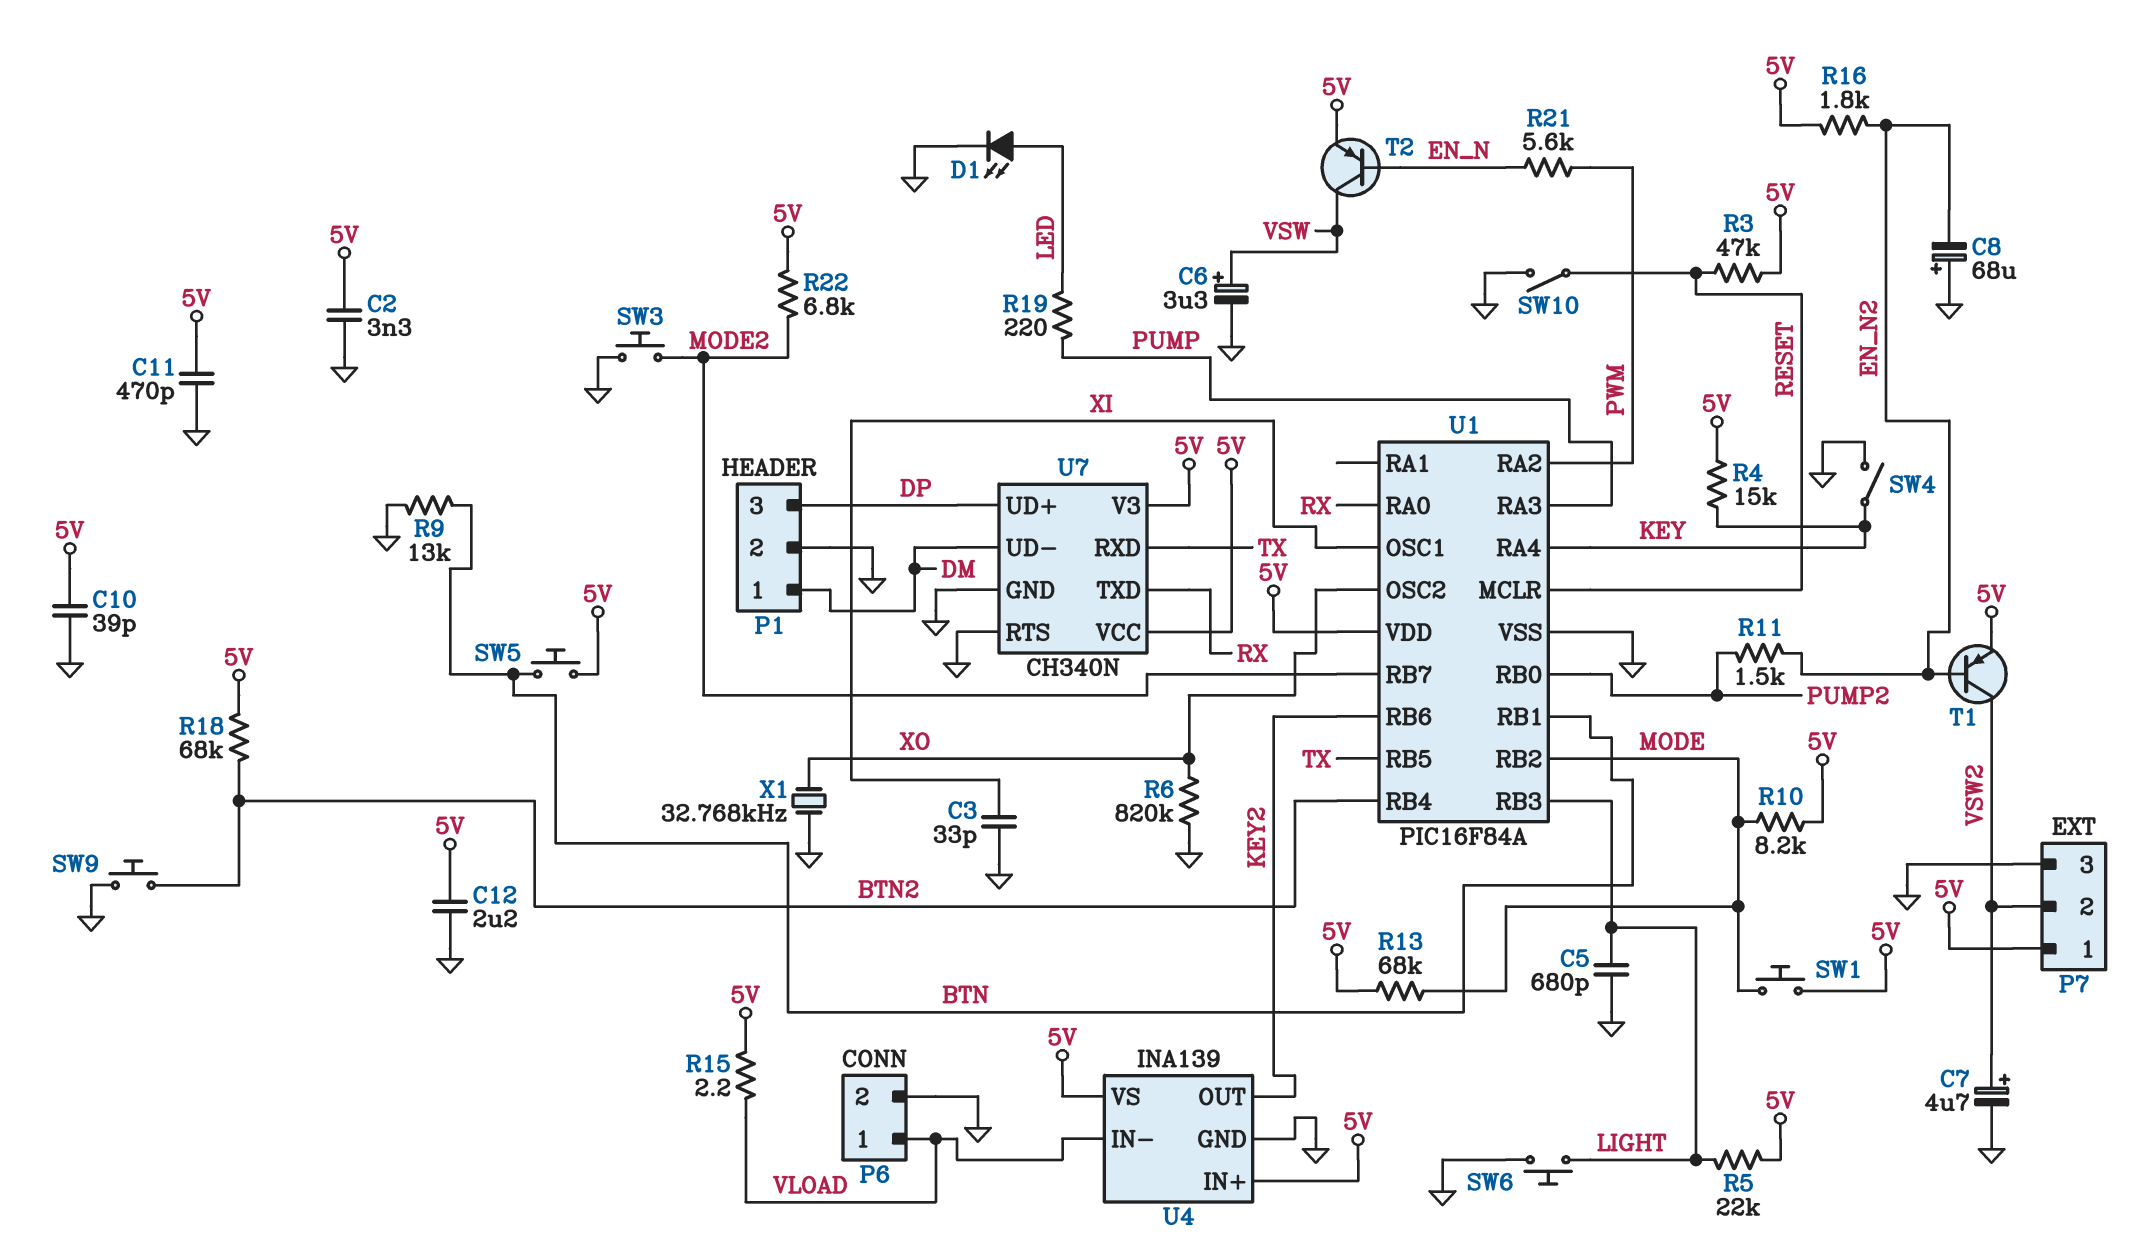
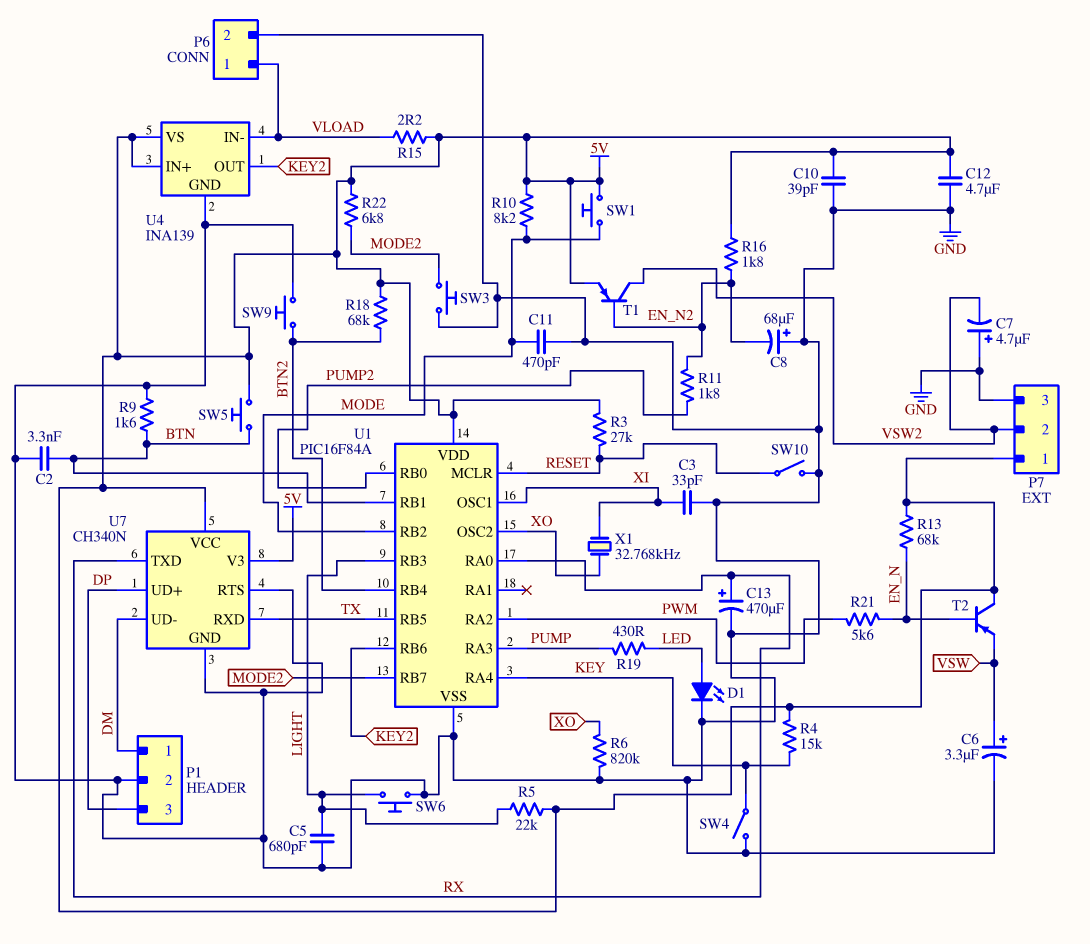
C2: 3.3nF (5V, GND) -> 3.3nF (BTN, GND)
C7: 4.7uF (plus VSW2, minus GND) -> 4.7uF (plus GND, minus VSW2)
C11: 470pF (5V, GND) -> 470pF (GND, MODE)
C12: 2.2uF (5V, GND) -> 4.7uF (5V, GND)
C13: none -> 470uF (plus RX, minus GND)
R3: 47k (5V, RESET) -> 27k (5V, RESET)
R9: 13k (BTN, GND) -> 1.6k (BTN, GND)
R11: 1.5k (EN_N2, PUMP2) -> 1.8k (EN_N2, PUMP2)
R13: 68k (5V, MODE) -> 68k (5V, EN_N)
R19: 220 (LED, PUMP) -> 430 (LED, PUMP)
T2: PNP (B EN_N, C VSW, E 5V) -> PNP (B EN_N, C 5V, E VSW)
X1: 32.768kHz (GND, XO) -> 32.768kHz (XI, XO)

